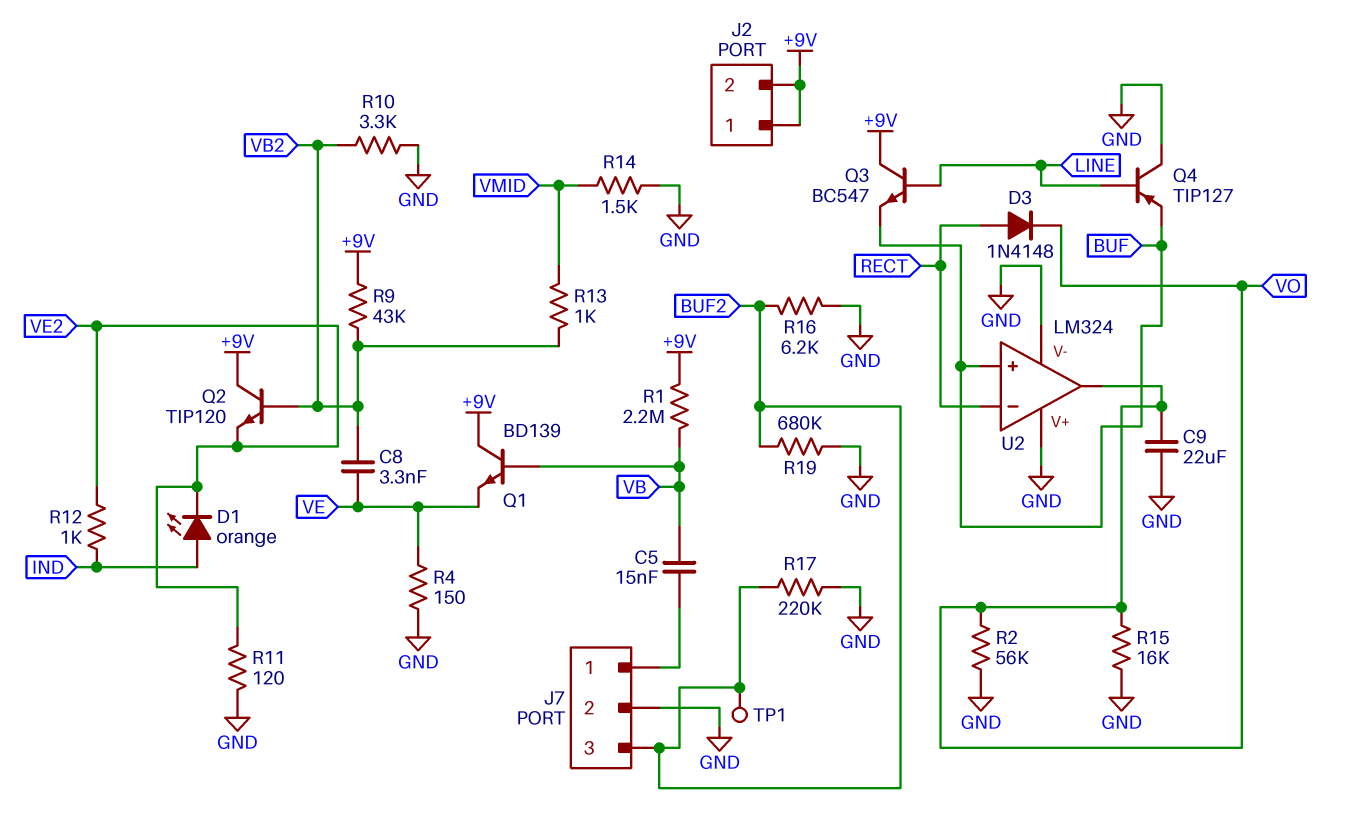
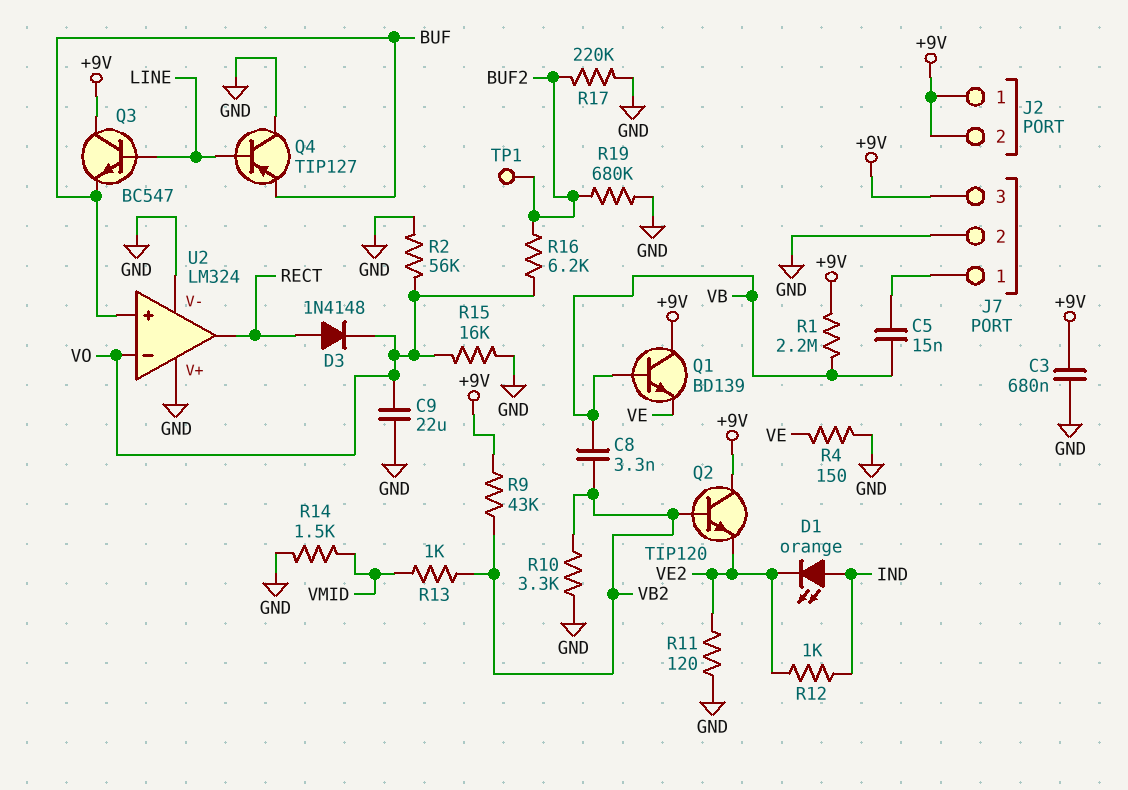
C3: none -> 680nF (+9V, GND)
C8: 3.3nF (VB2, VE) -> 3.3nF (VB, VB2)
J7 pin 3: BUF2 -> +9V
R16: 6.2k (BUF2, GND) -> 6.2k (BUF2, VO)
U2 pin in-: RECT -> VO
U2 pin out: VO -> RECT

